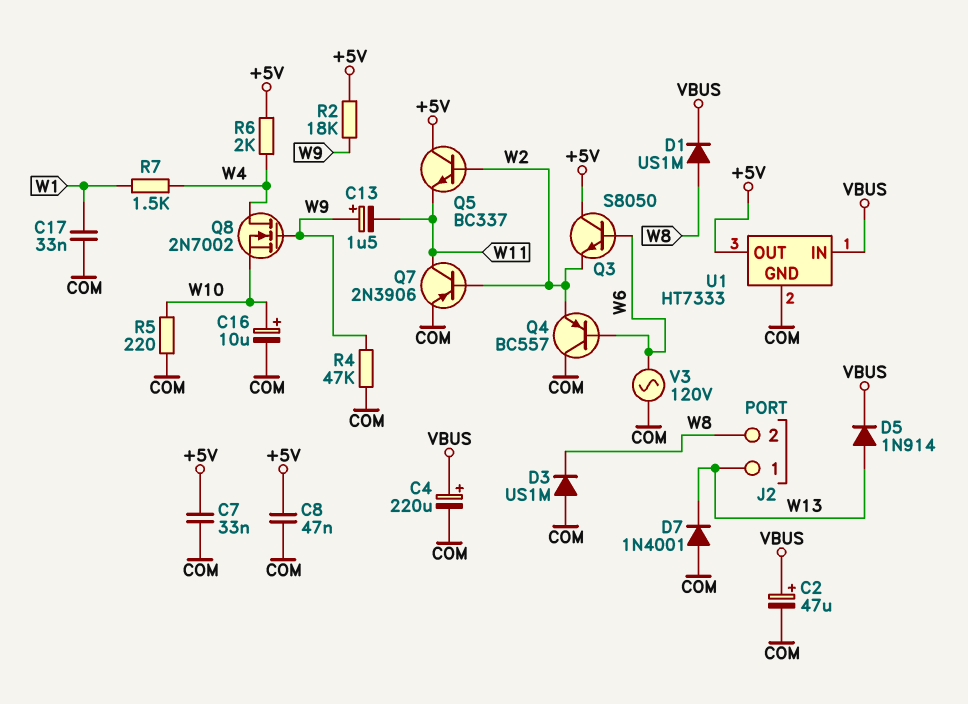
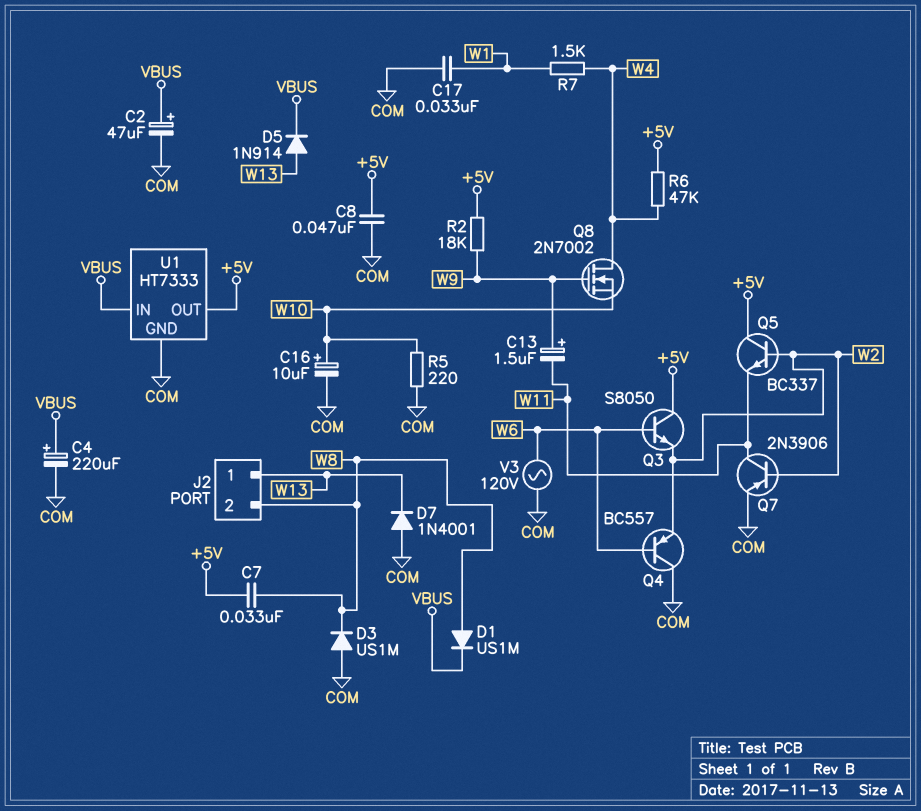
C7: 33nF (+5V, COM) -> 33nF (+5V, W8)
R4: 47k (COM, W9) -> none
R6: 2k (+5V, W4) -> 47k (+5V, W4)

